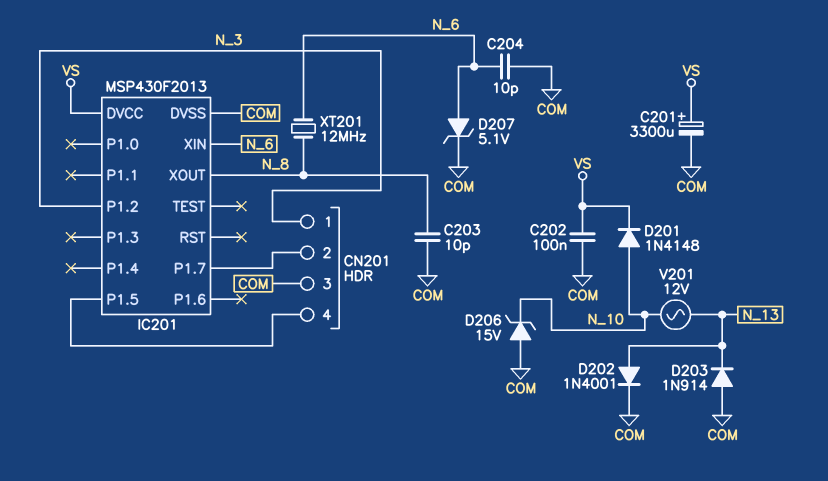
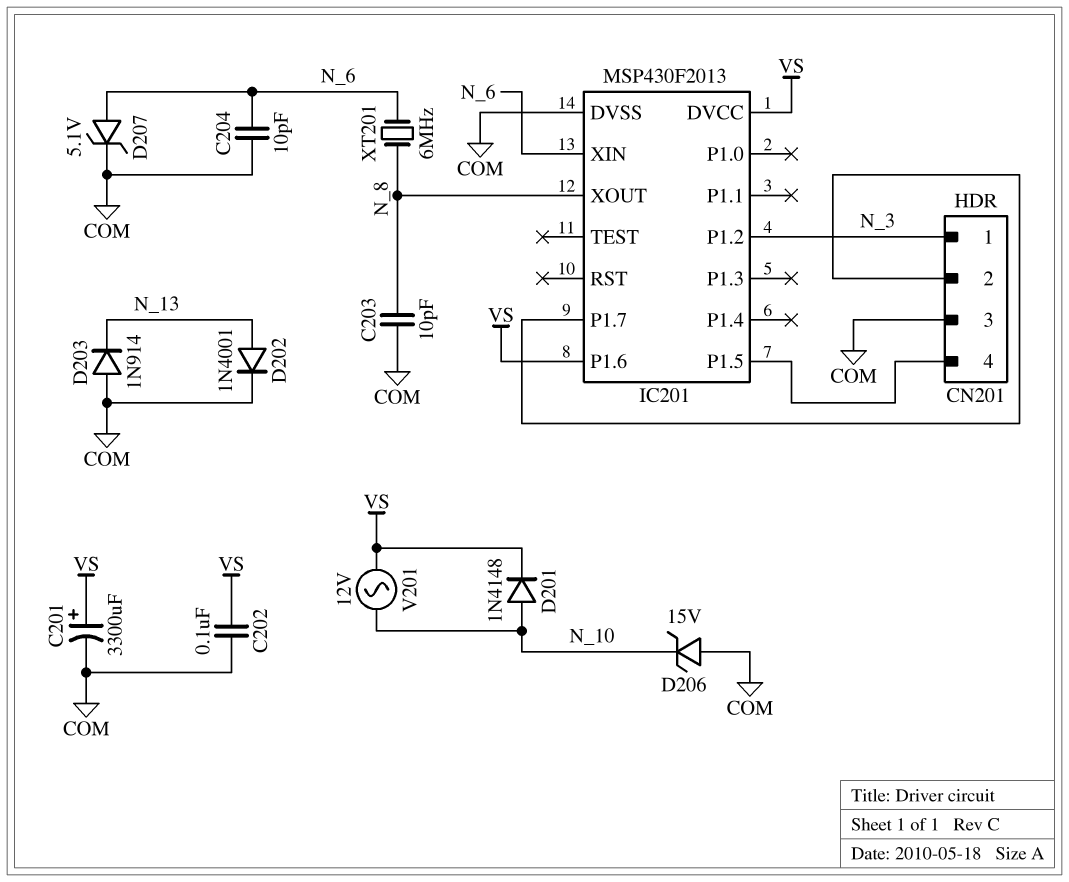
IC201 pin P1.6: none -> VS
V201: AC 12V (N_10, N_13) -> AC 12V (N_10, VS)
XT201: 12MHz (N_6, N_8) -> 6MHz (N_6, N_8)

